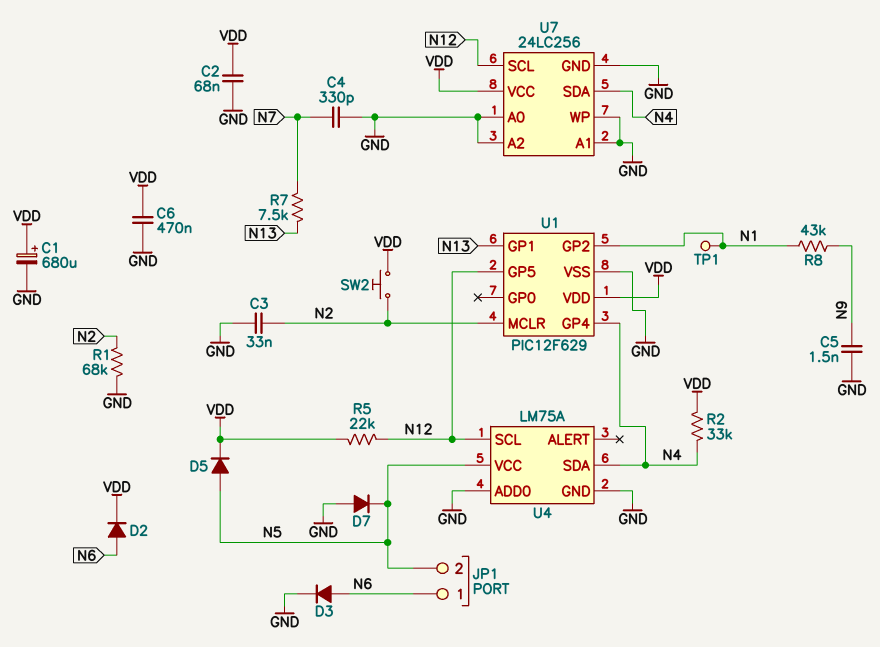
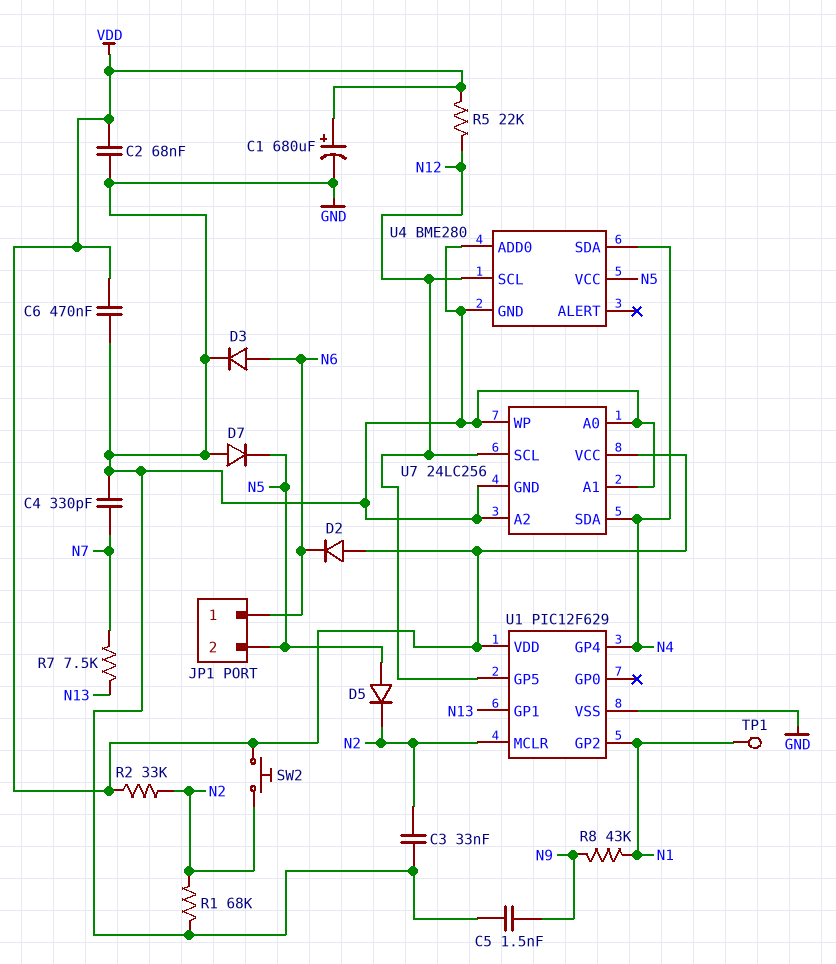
D2: diode (A N6, K VDD) -> diode (A VDD, K N6)
D5: diode (A N5, K VDD) -> diode (A N5, K N2)
R2: 33k (N4, VDD) -> 33k (N2, VDD)
U4: LM75A -> BME280

